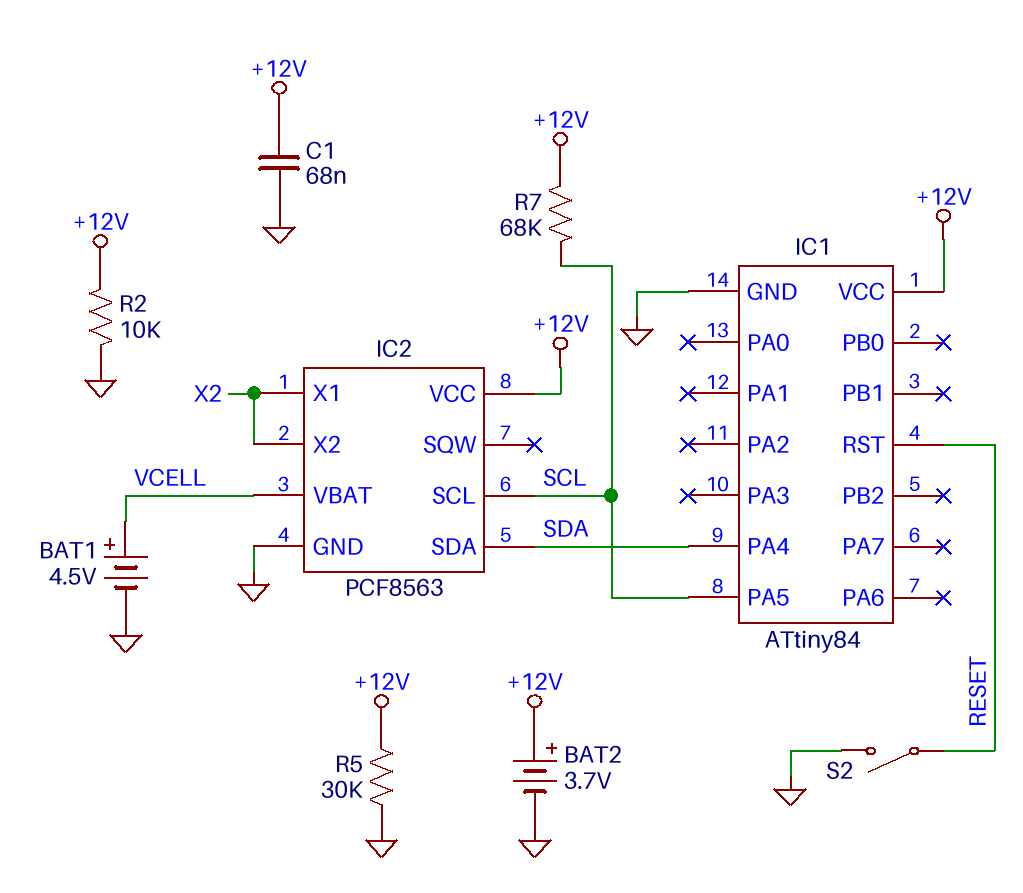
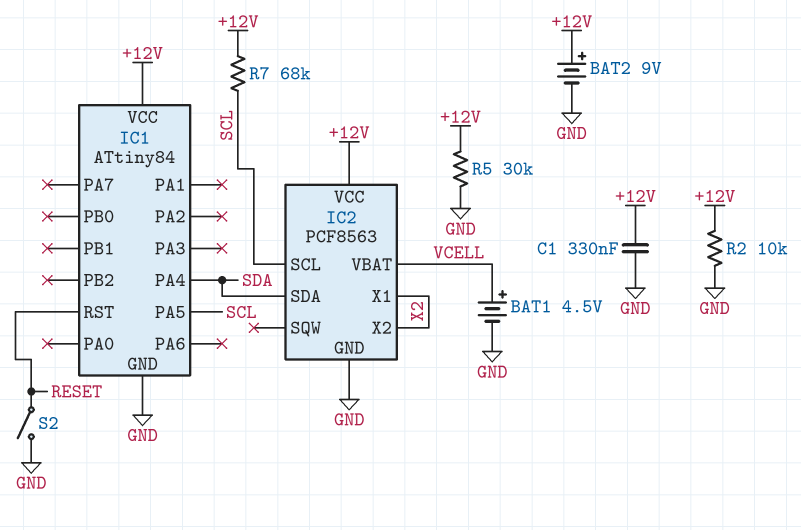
BAT2: 3.7V (plus +12V, minus GND) -> 9V (plus +12V, minus GND)
C1: 68nF (+12V, GND) -> 330nF (+12V, GND)

